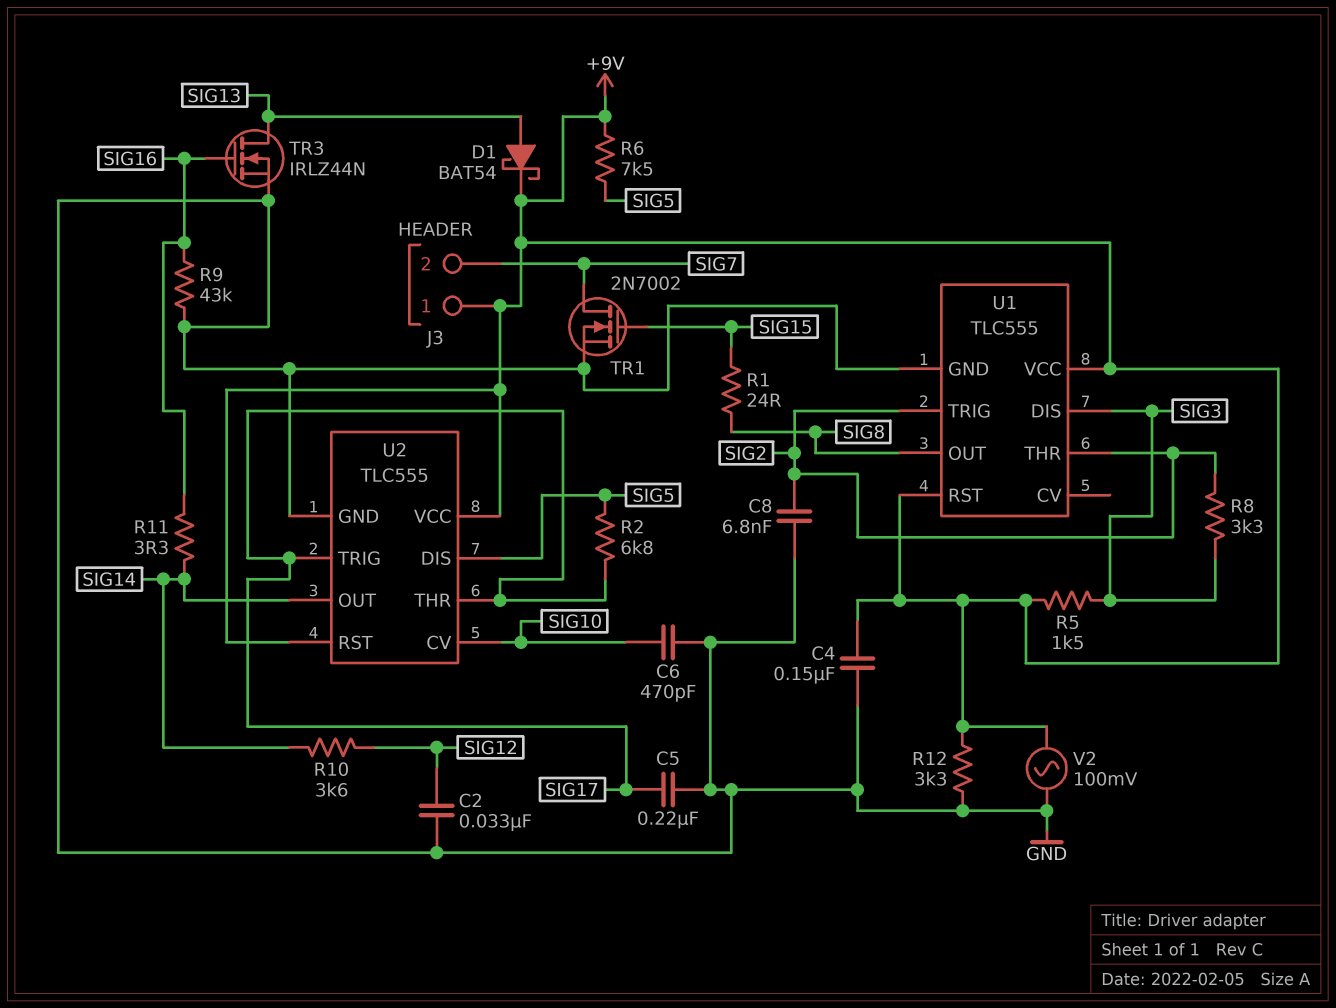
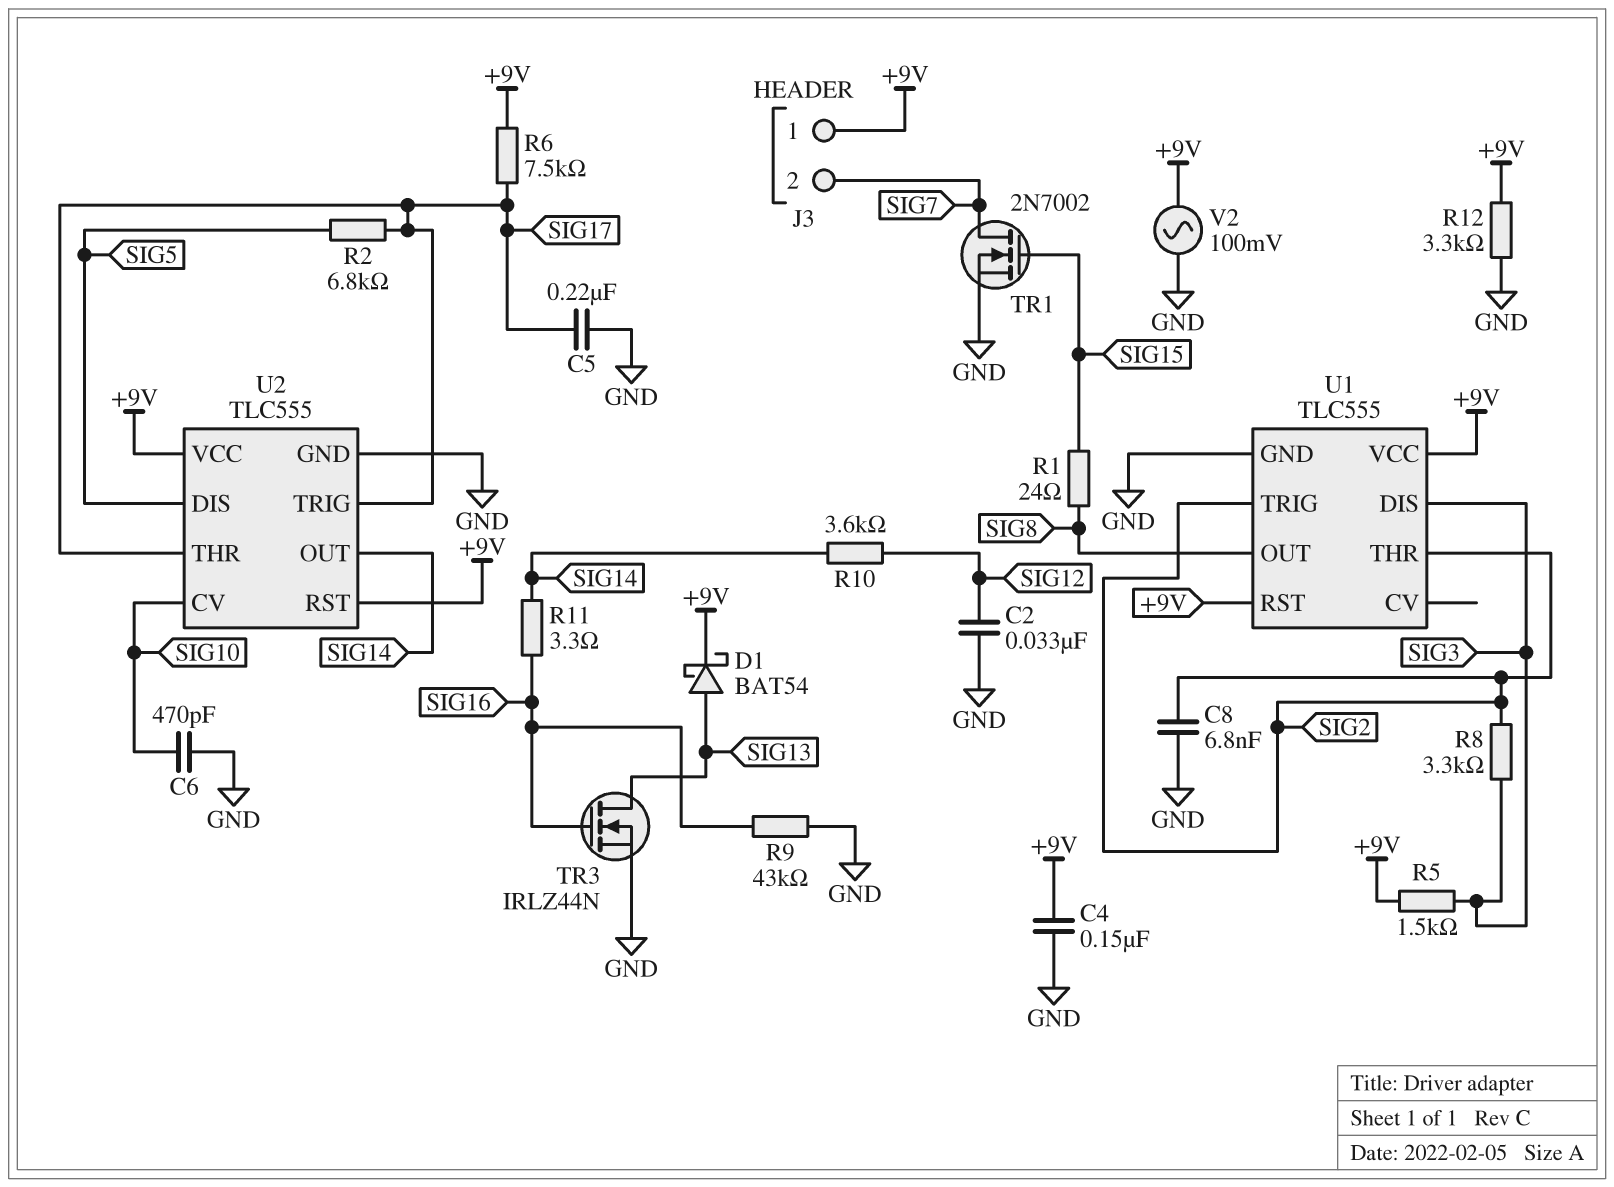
R6: 7.5k (+9V, SIG5) -> 7.5k (+9V, SIG17)

